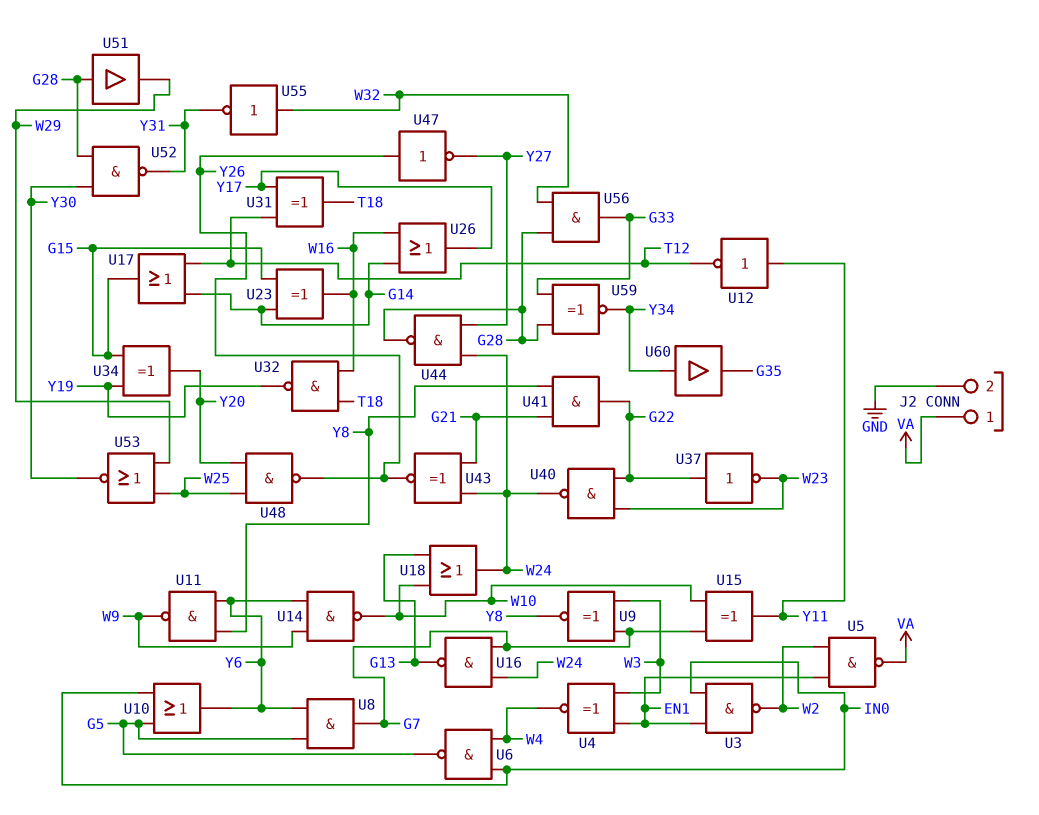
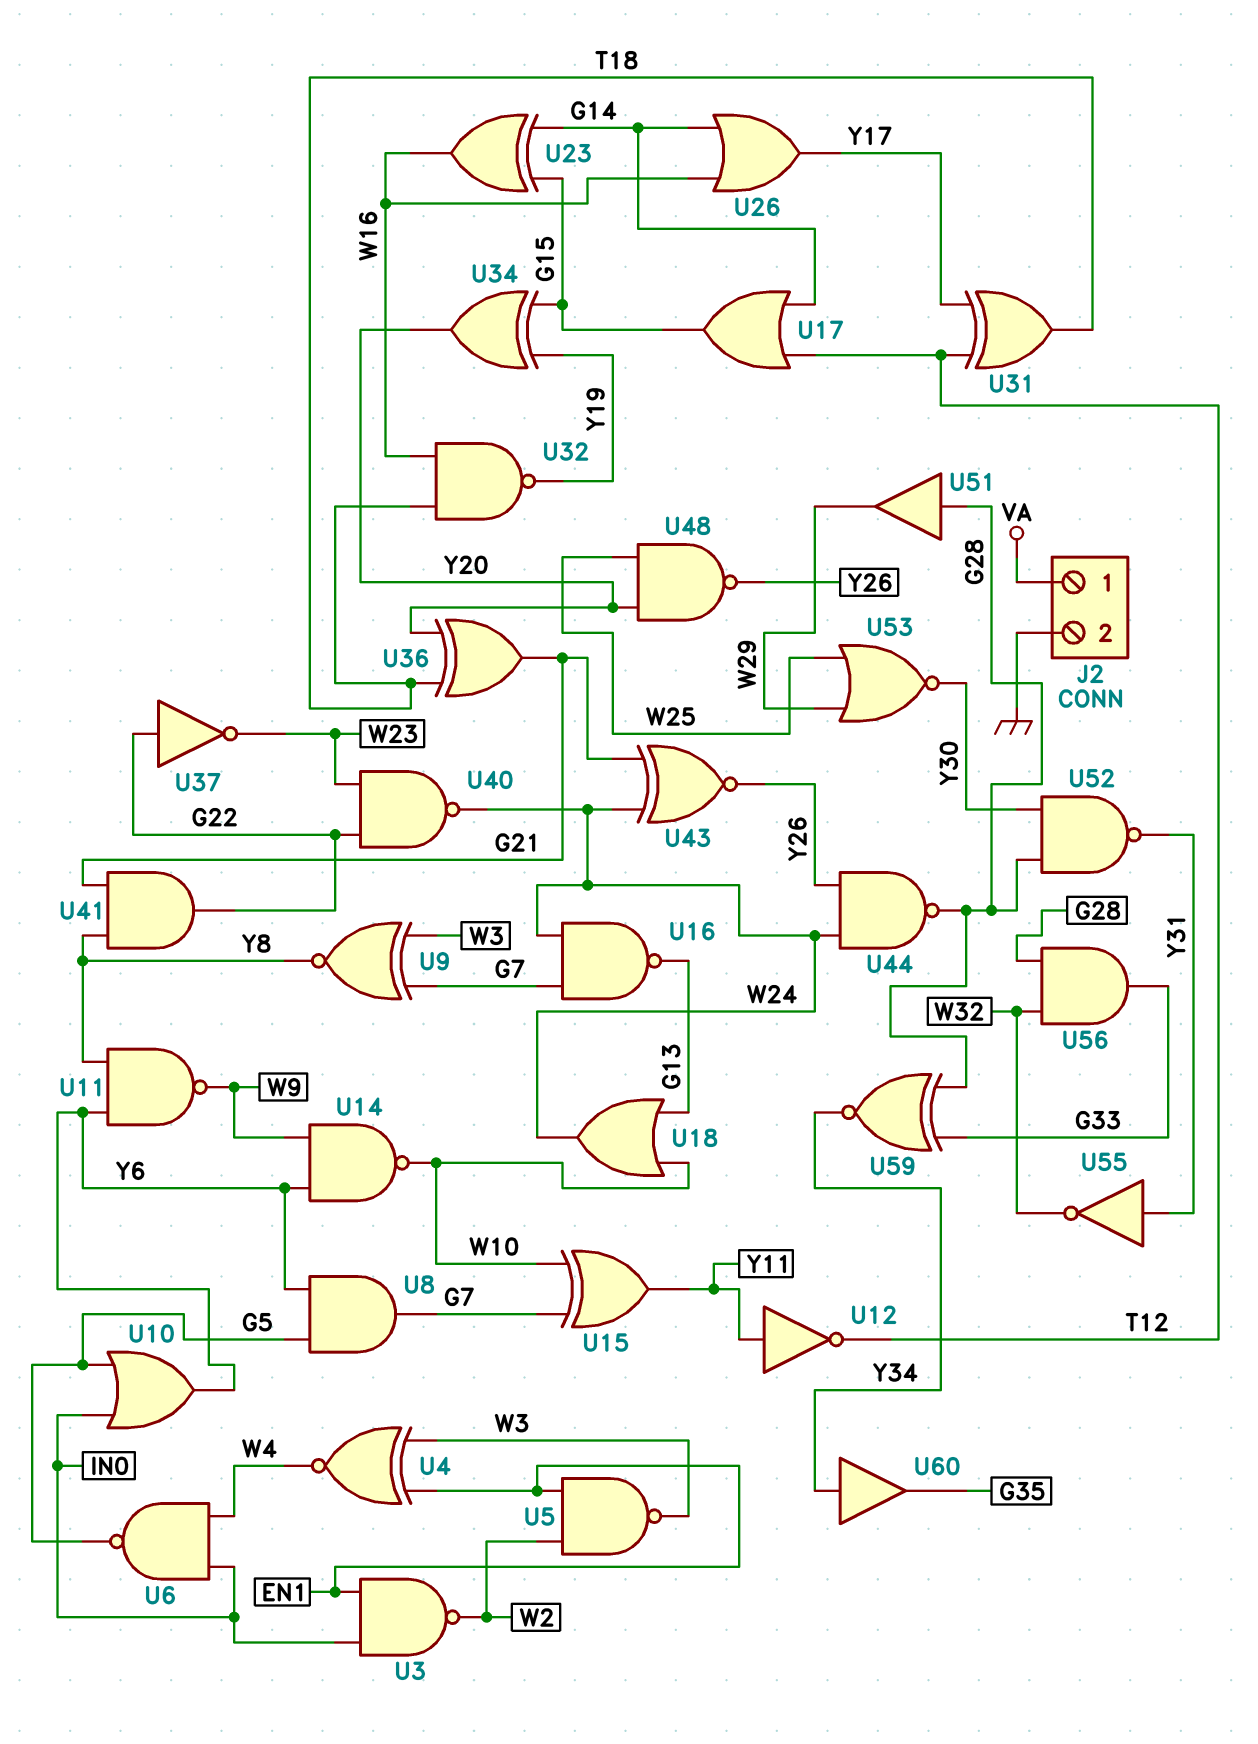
U5: NAND (in EN1, in W2, out VA) -> NAND (in EN1, in W2, out W3)
U36: none -> XOR (in T18, in Y20, out G21)
U44: NAND (in W24, in Y27, out G28) -> NAND (in W24, in Y26, out G28)
U47: NOT (in Y26, out Y27) -> none
U55: NOT (in W32, out Y31) -> NOT (in Y31, out W32)

